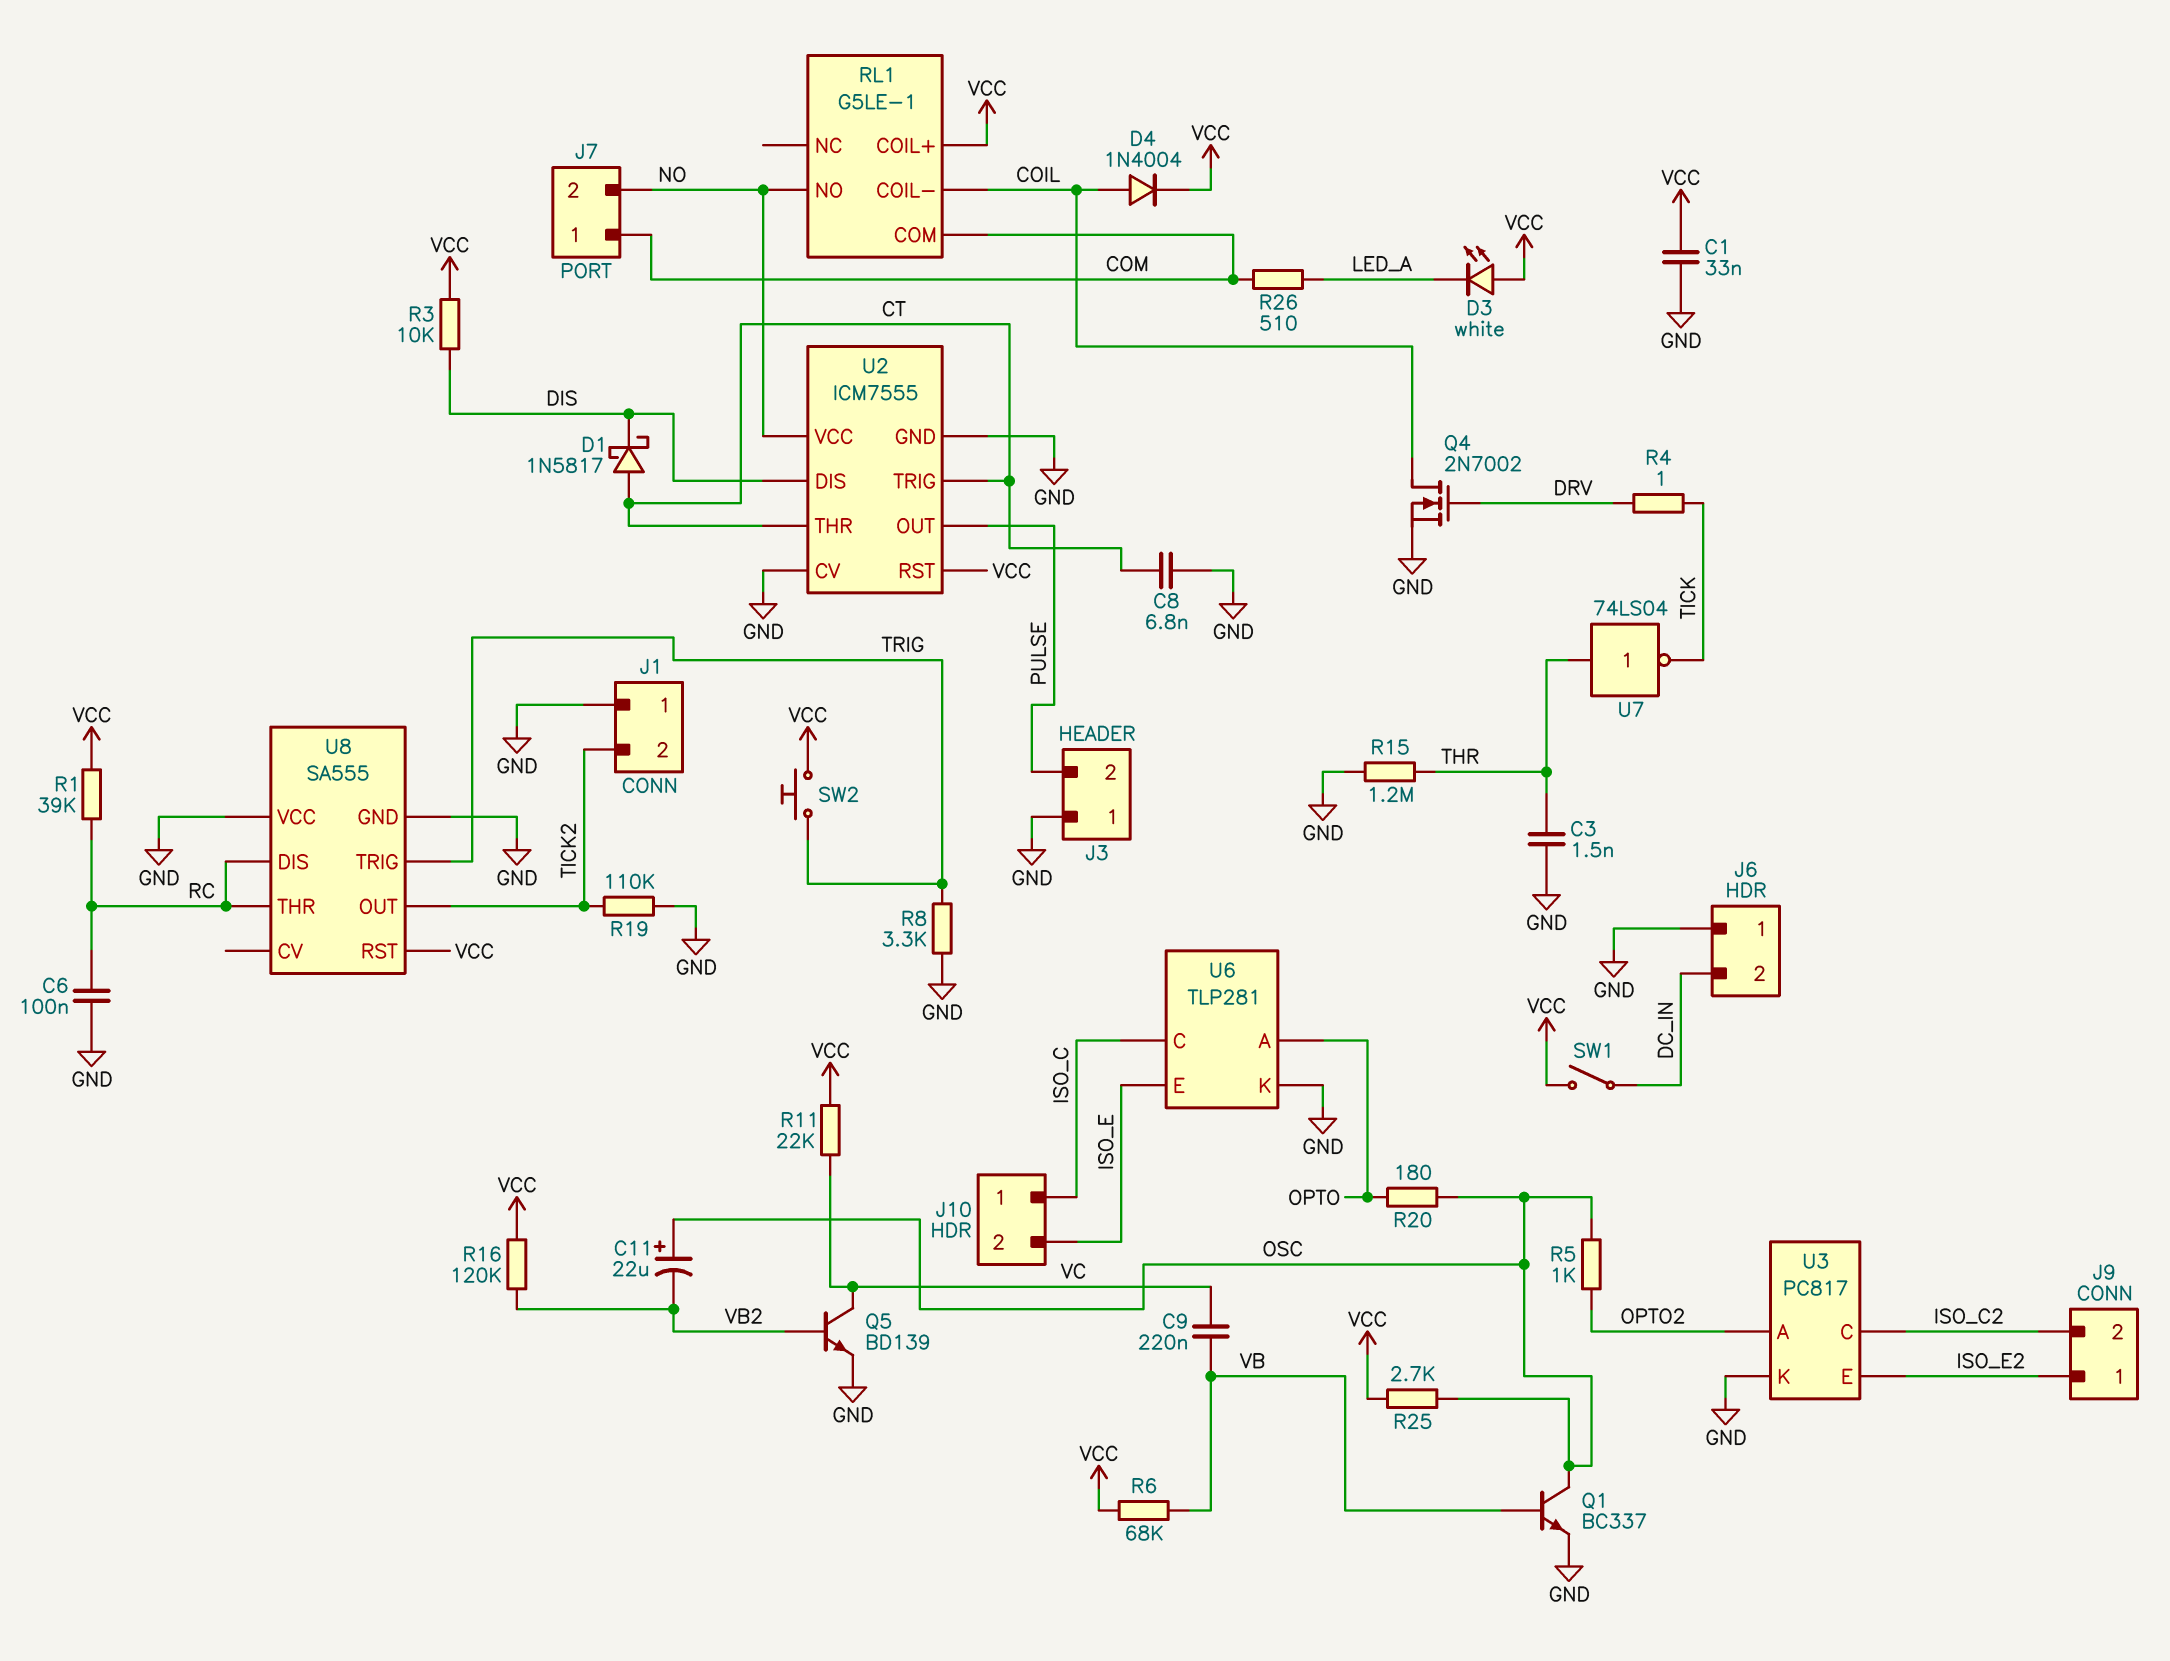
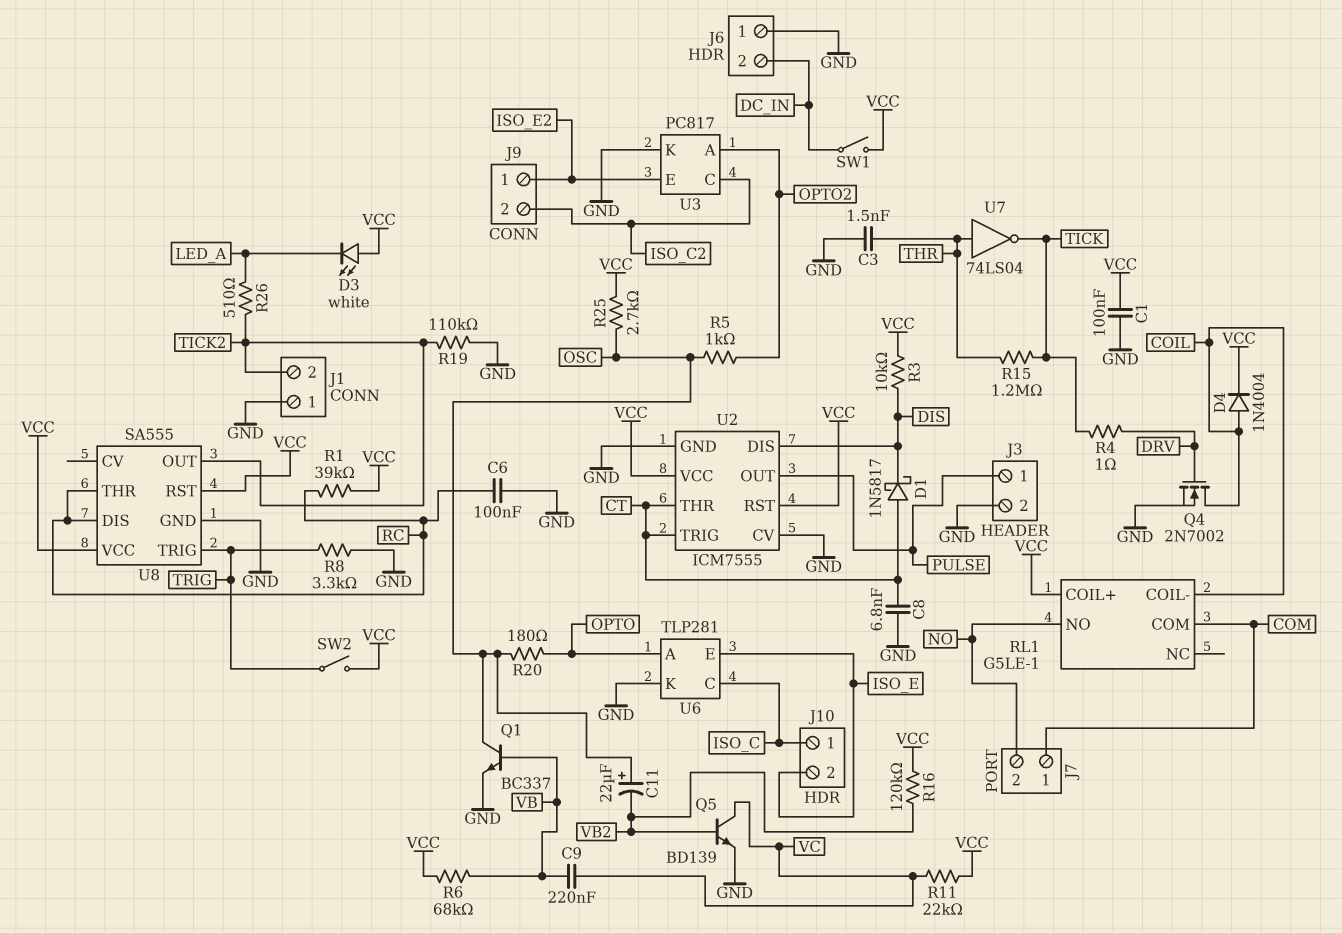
C1: 33nF (GND, VCC) -> 100nF (GND, VCC)
J3 pin 1: GND -> PULSE
J3 pin 2: PULSE -> GND
R15: 1.2M (GND, THR) -> 1.2M (THR, TICK)
R26: 510 (COM, LED_A) -> 510 (LED_A, TICK2)
SW2: button (TRIG, VCC) -> switch (TRIG, VCC)
U2 pin VCC: NO -> VCC
U8 pin VCC: GND -> VCC

